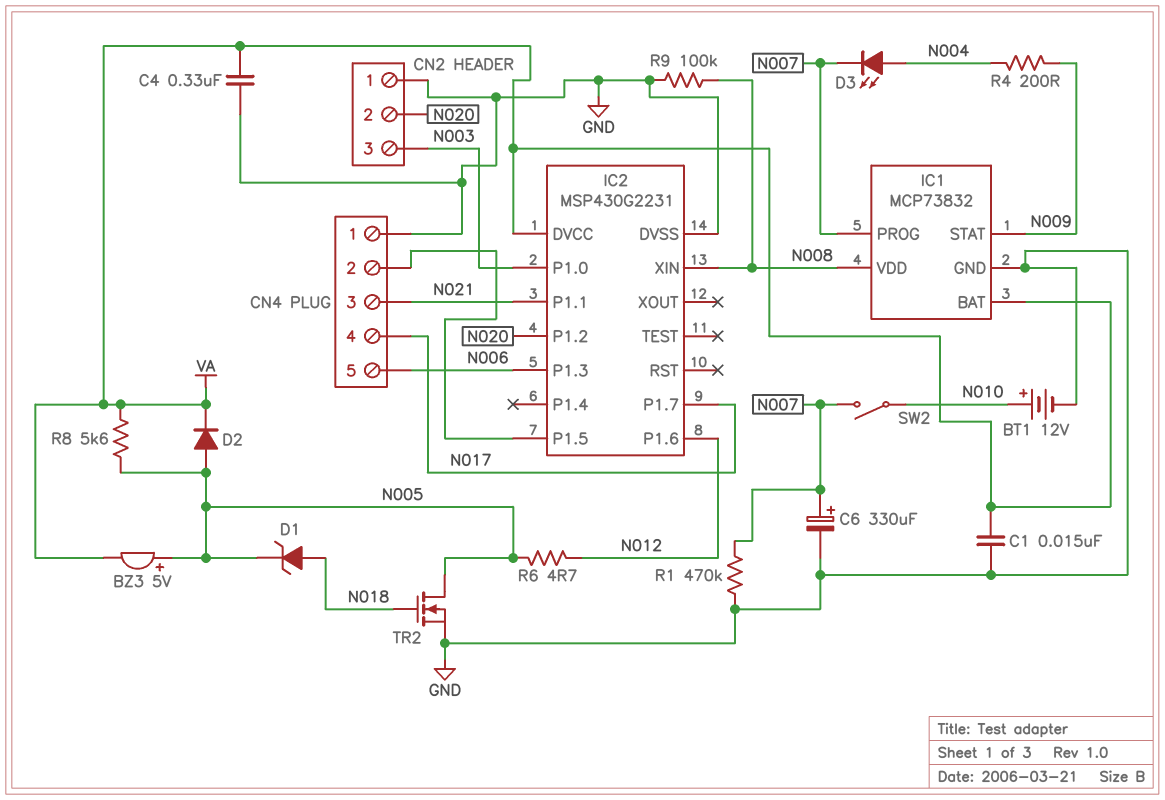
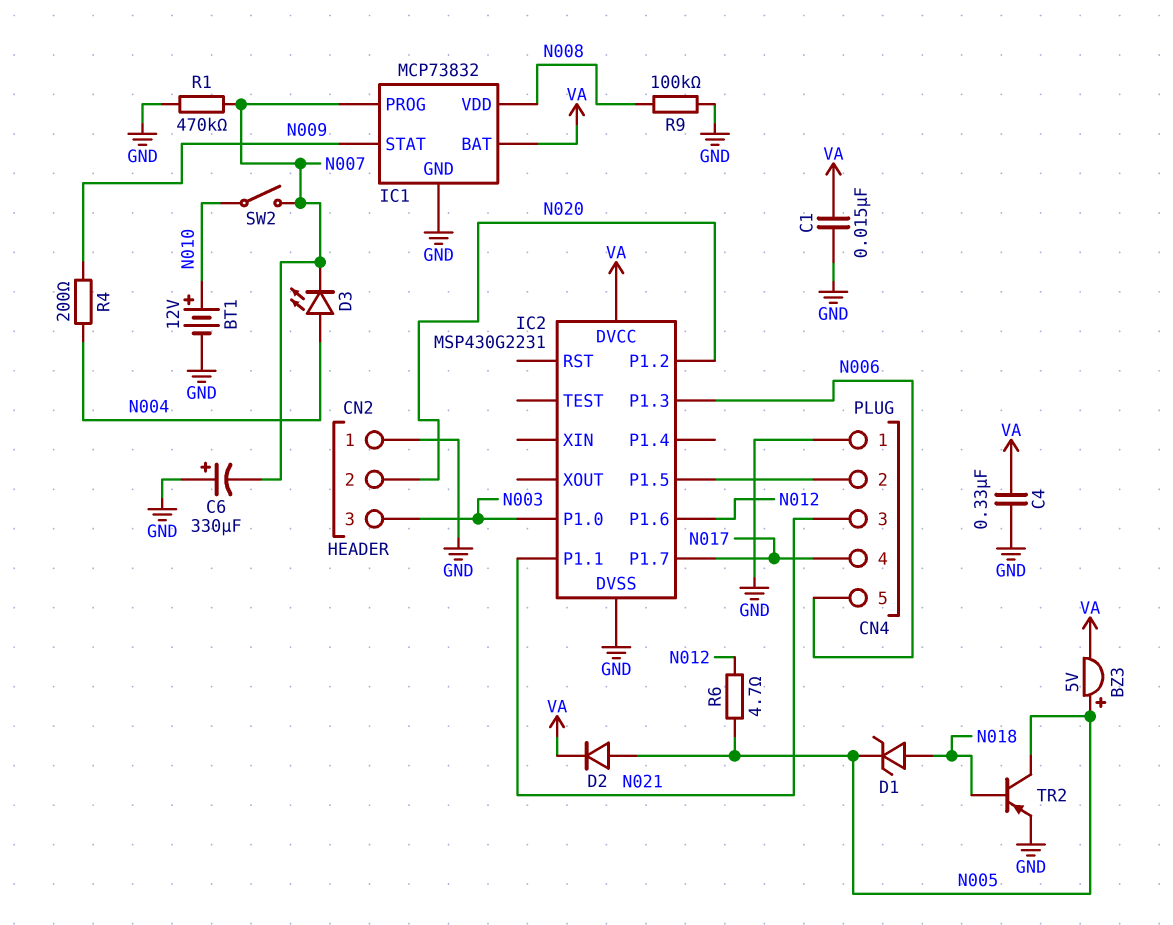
C6: 330uF (plus N007, minus GND) -> 330uF (plus GND, minus N007)
IC2 pin XIN: N008 -> none
R8: 5.6k (N005, VA) -> none
TR2: NMOS (G N018, D N005, S GND) -> PNP (B N018, C N005, E GND)

